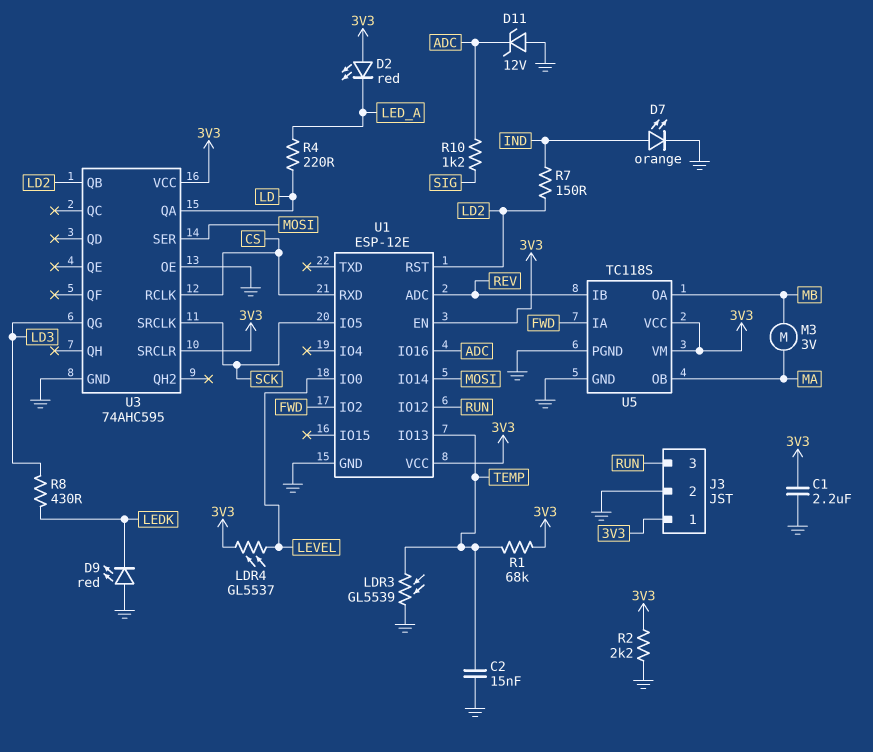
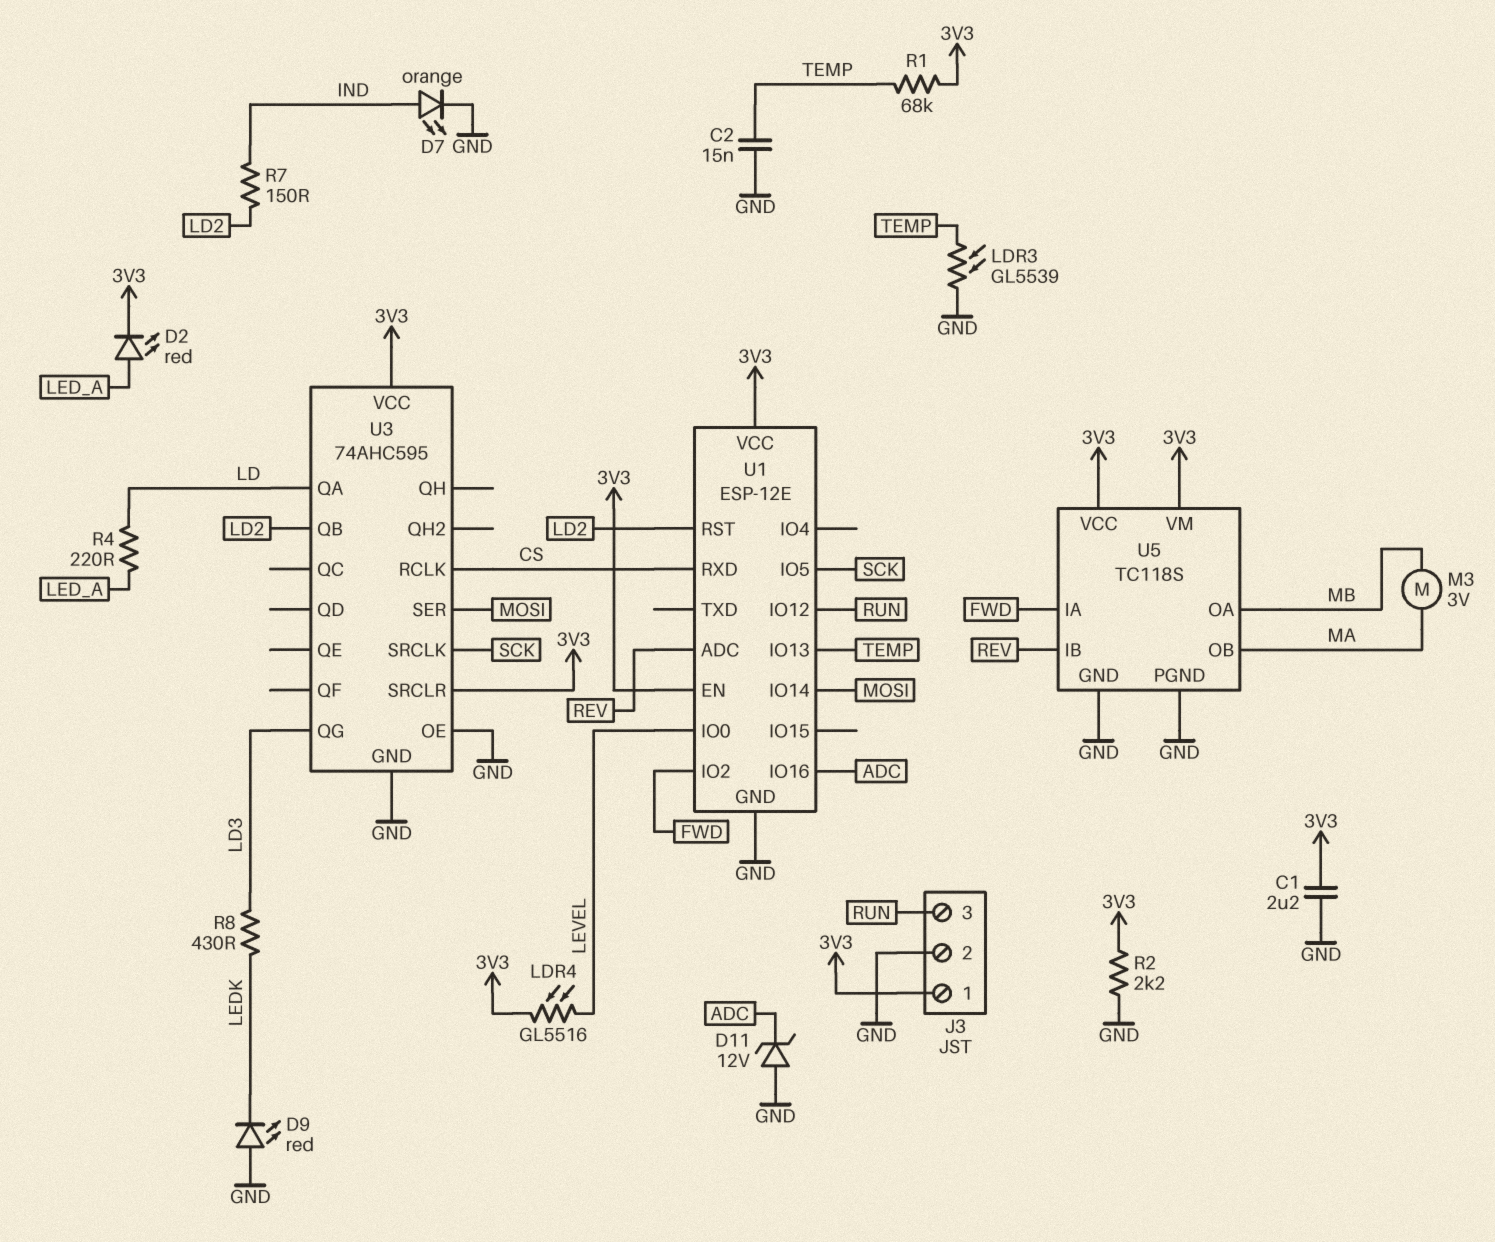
D2: LED red (A 3V3, K LED_A) -> LED red (A LED_A, K 3V3)
LDR4: GL5537 (3V3, LEVEL) -> GL5516 (3V3, LEVEL)
R10: 1.2k (ADC, SIG) -> none

